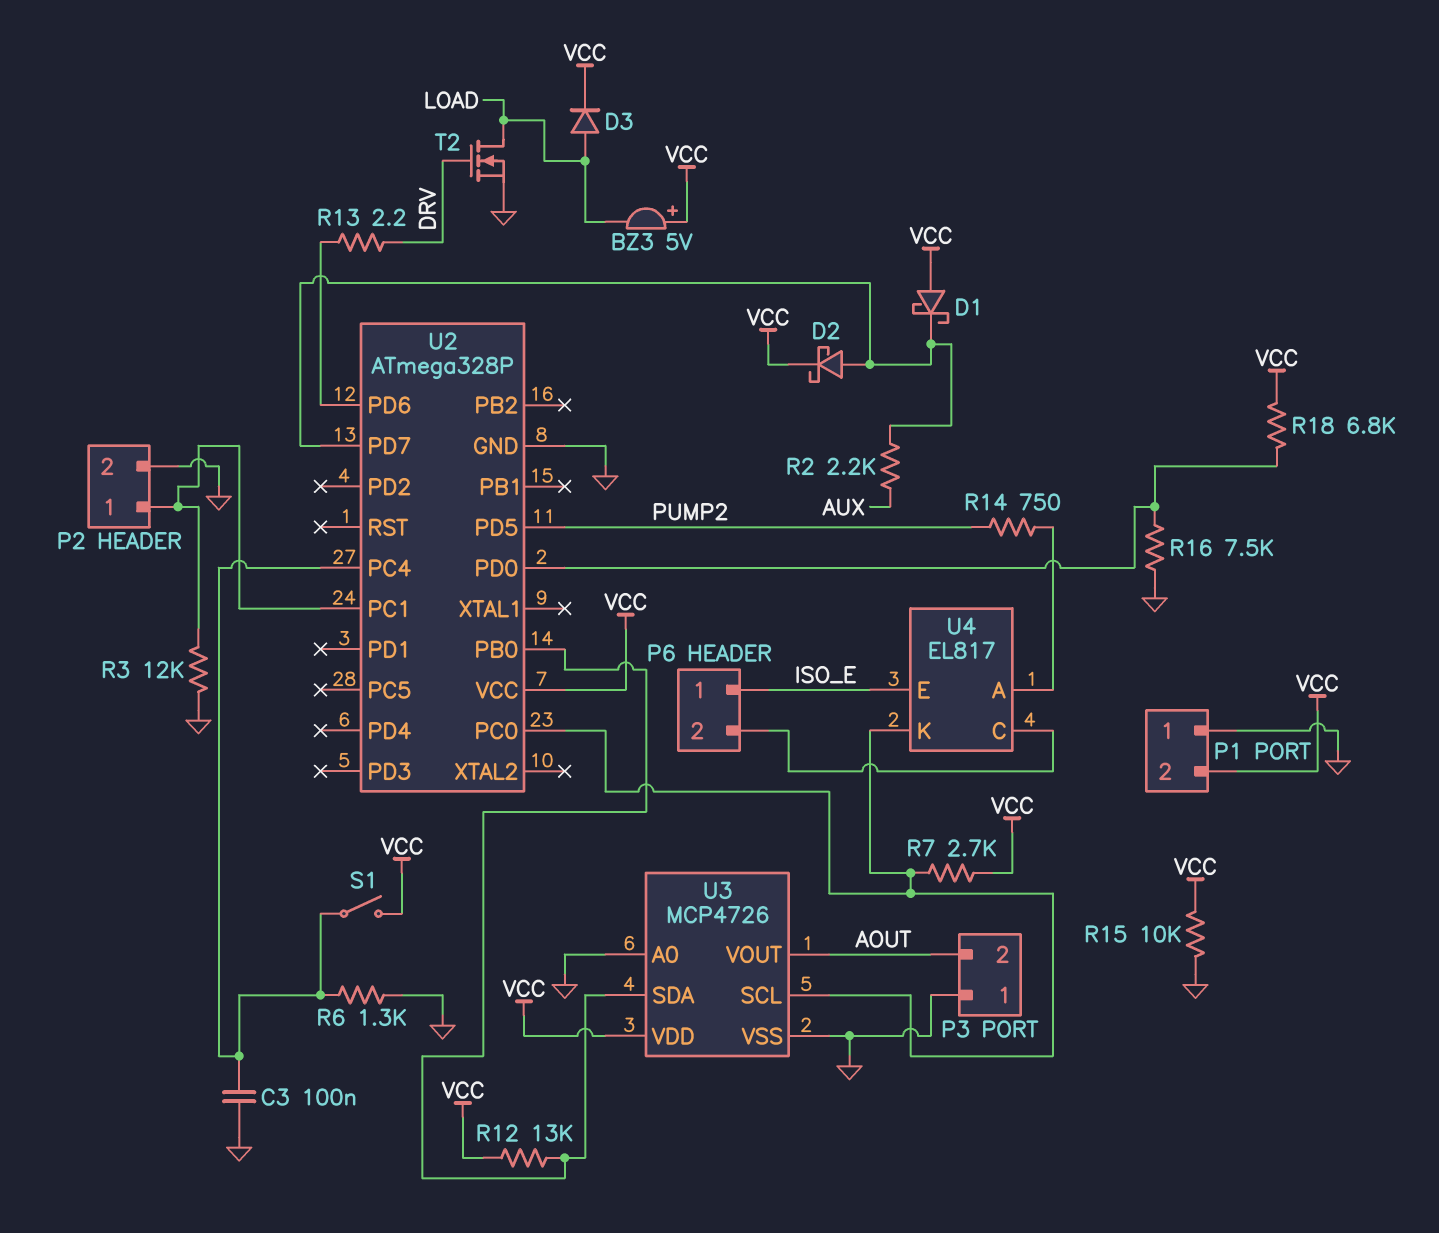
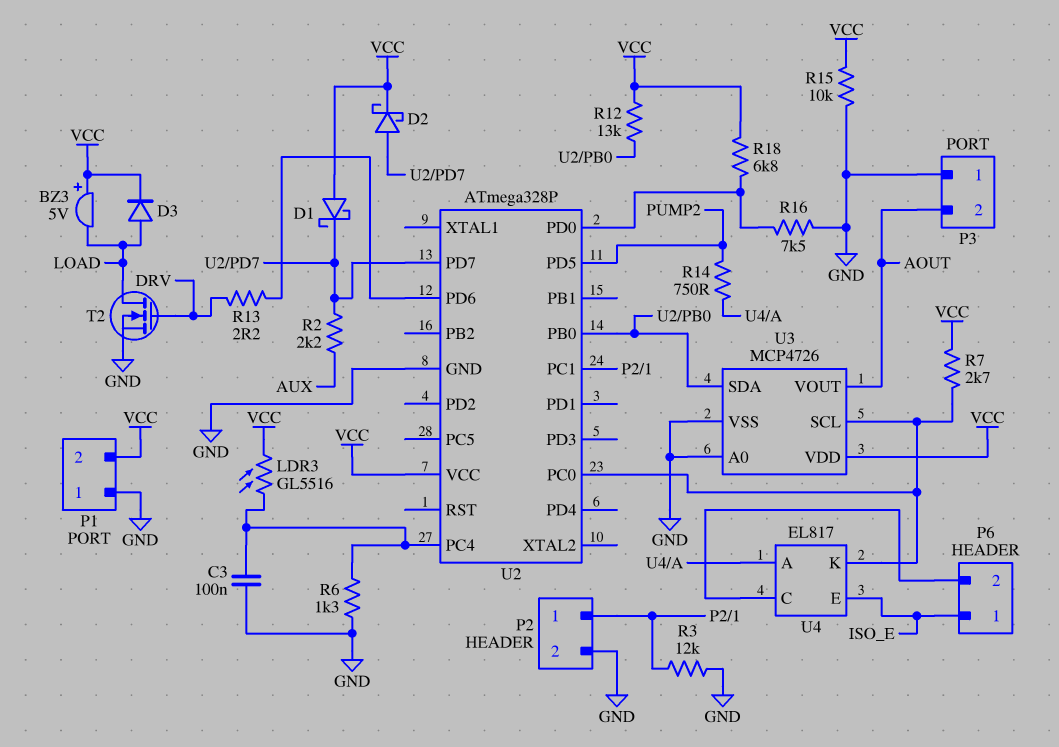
LDR3: none -> GL5516 (U2/PC4, VCC)
S1: switch (U2/PC4, VCC) -> none

